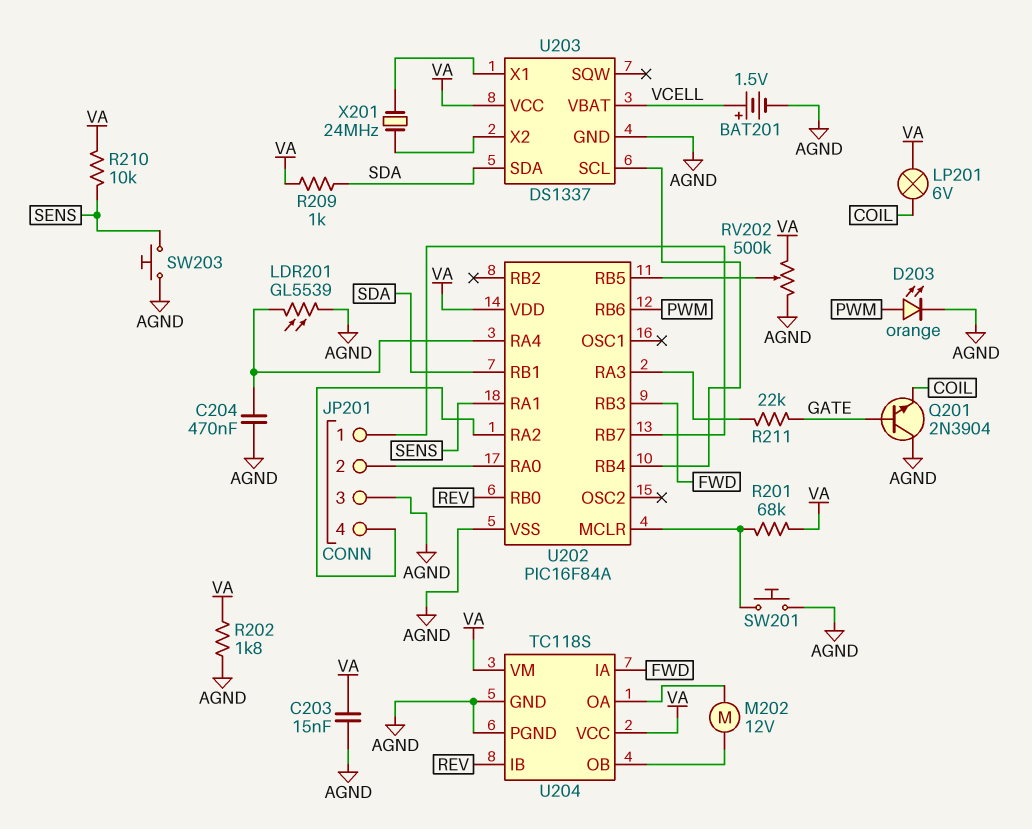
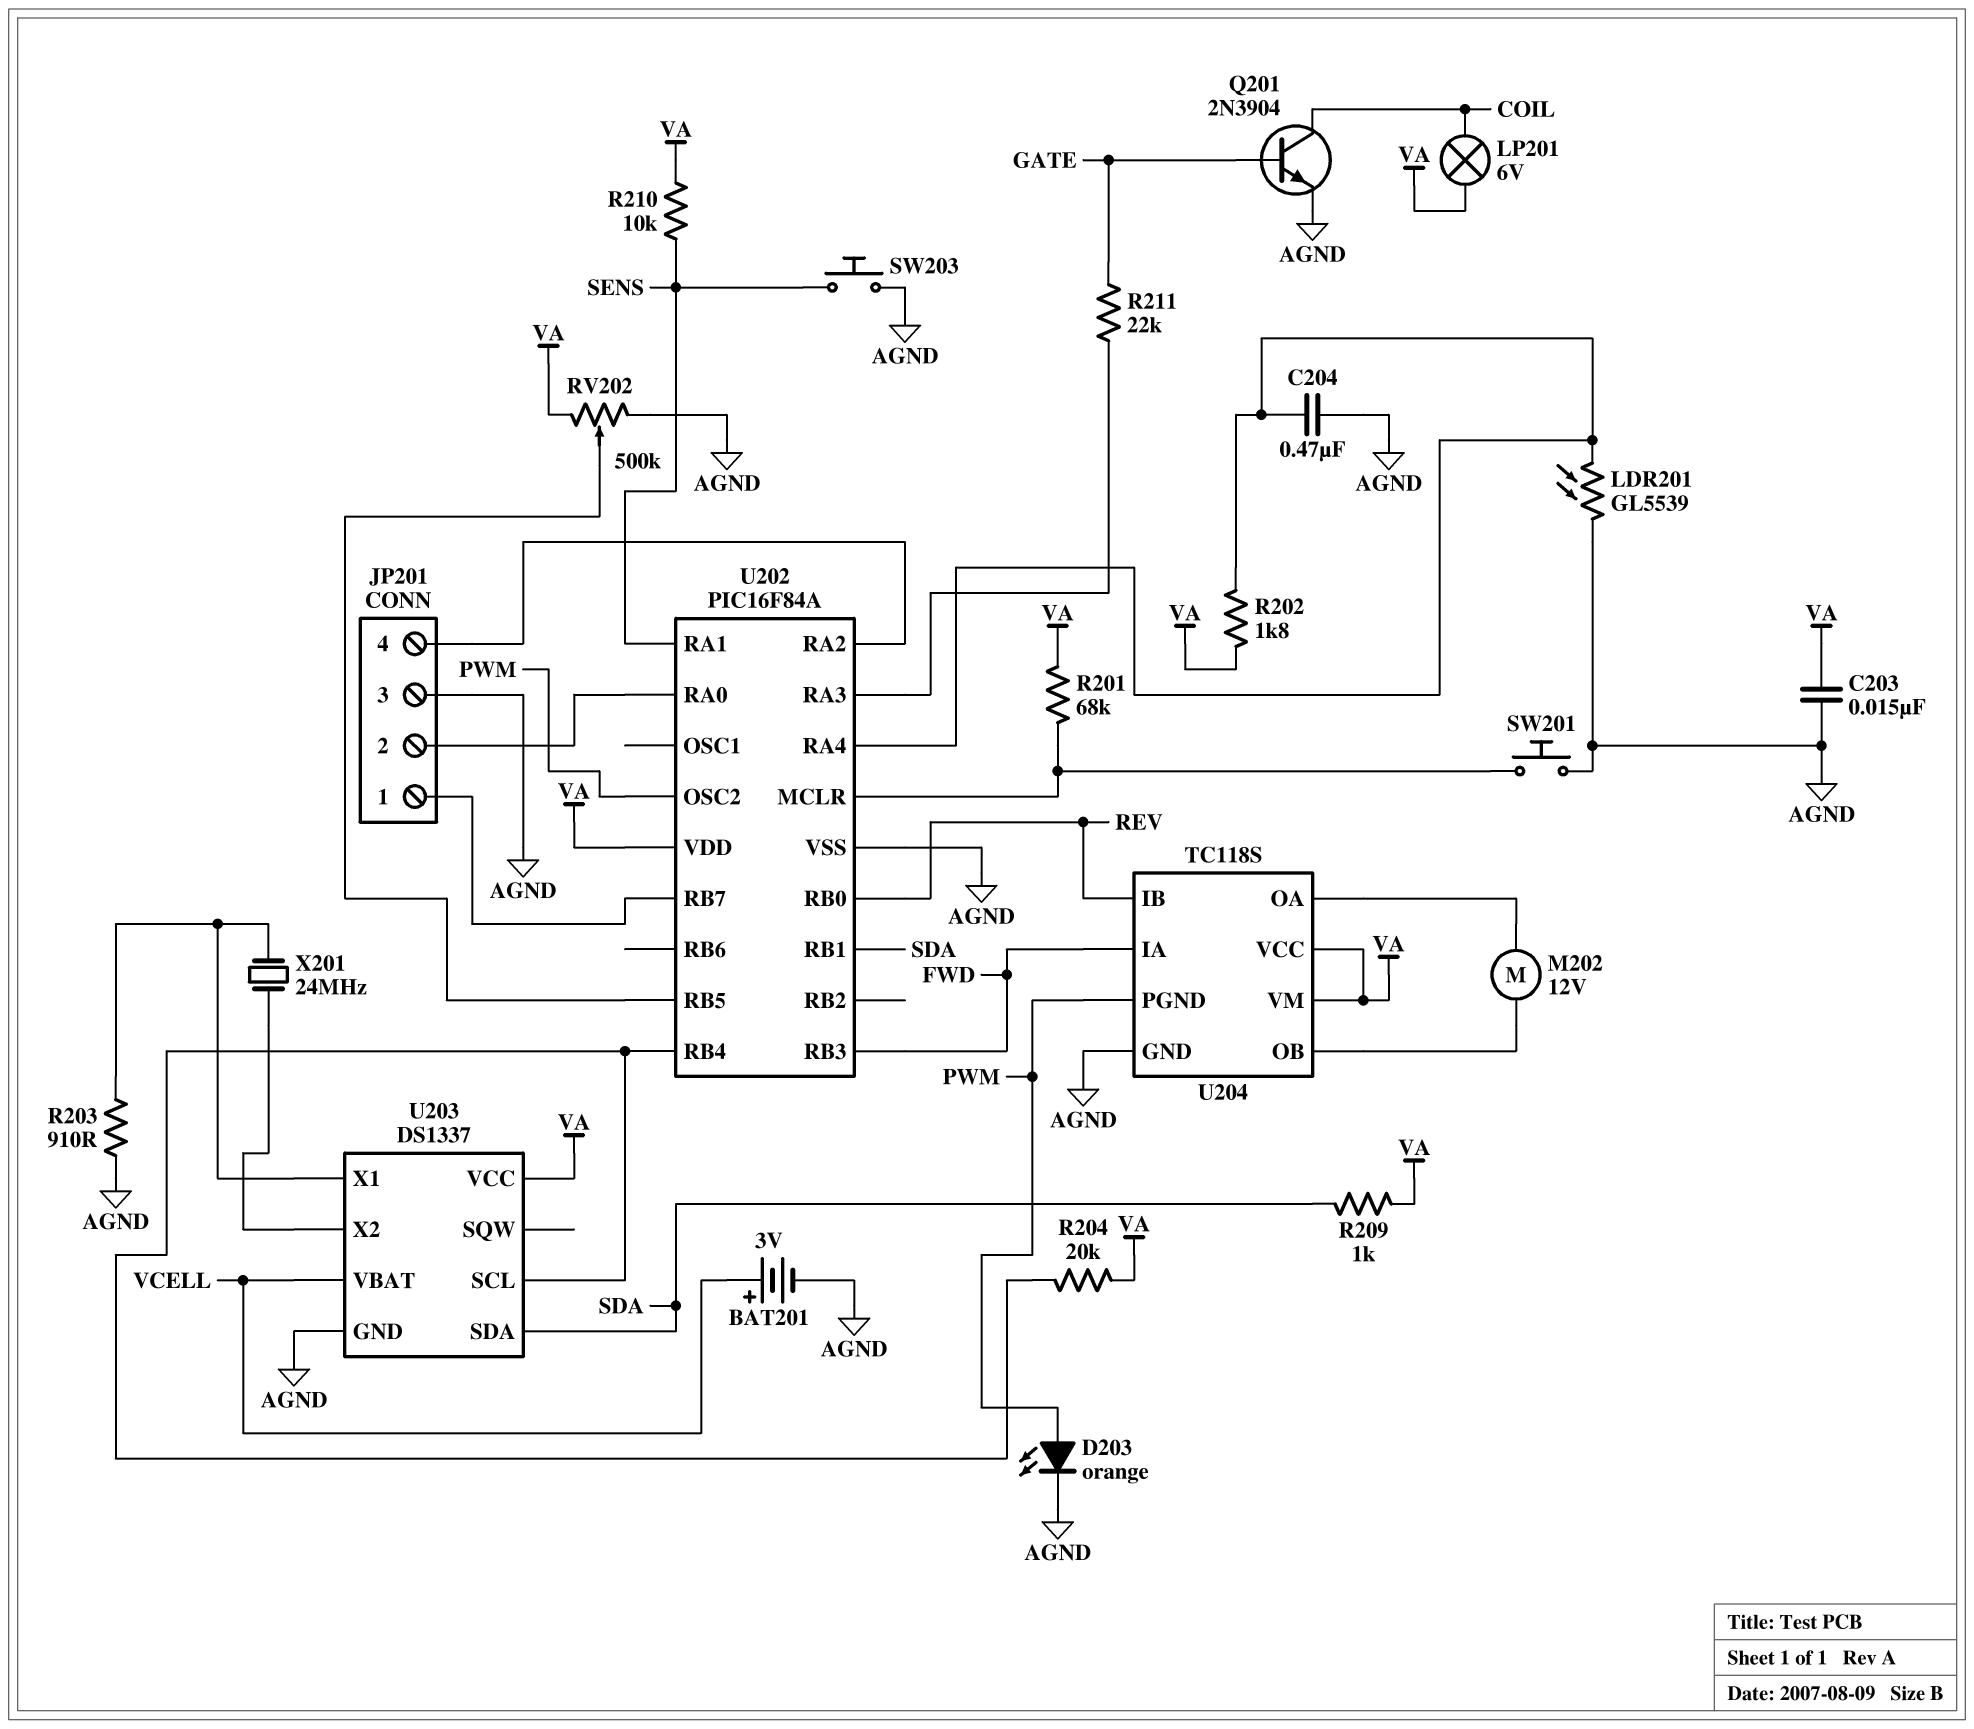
BAT201: 1.5V (plus VCELL, minus AGND) -> 3V (plus VCELL, minus AGND)
Q201: NPN 2N3904 (B GATE, C AGND, E COIL) -> NPN 2N3904 (B GATE, C COIL, E AGND)
R202: 1.8k (AGND, VA) -> 1.8k (U202/RA4, VA)
R203: none -> 910 (AGND, U203/X1)
R204: none -> 20k (U202/RB4, VA)
U202 pin OSC2: none -> PWM
U202 pin RB6: PWM -> none
U204 pin PGND: AGND -> PWM

